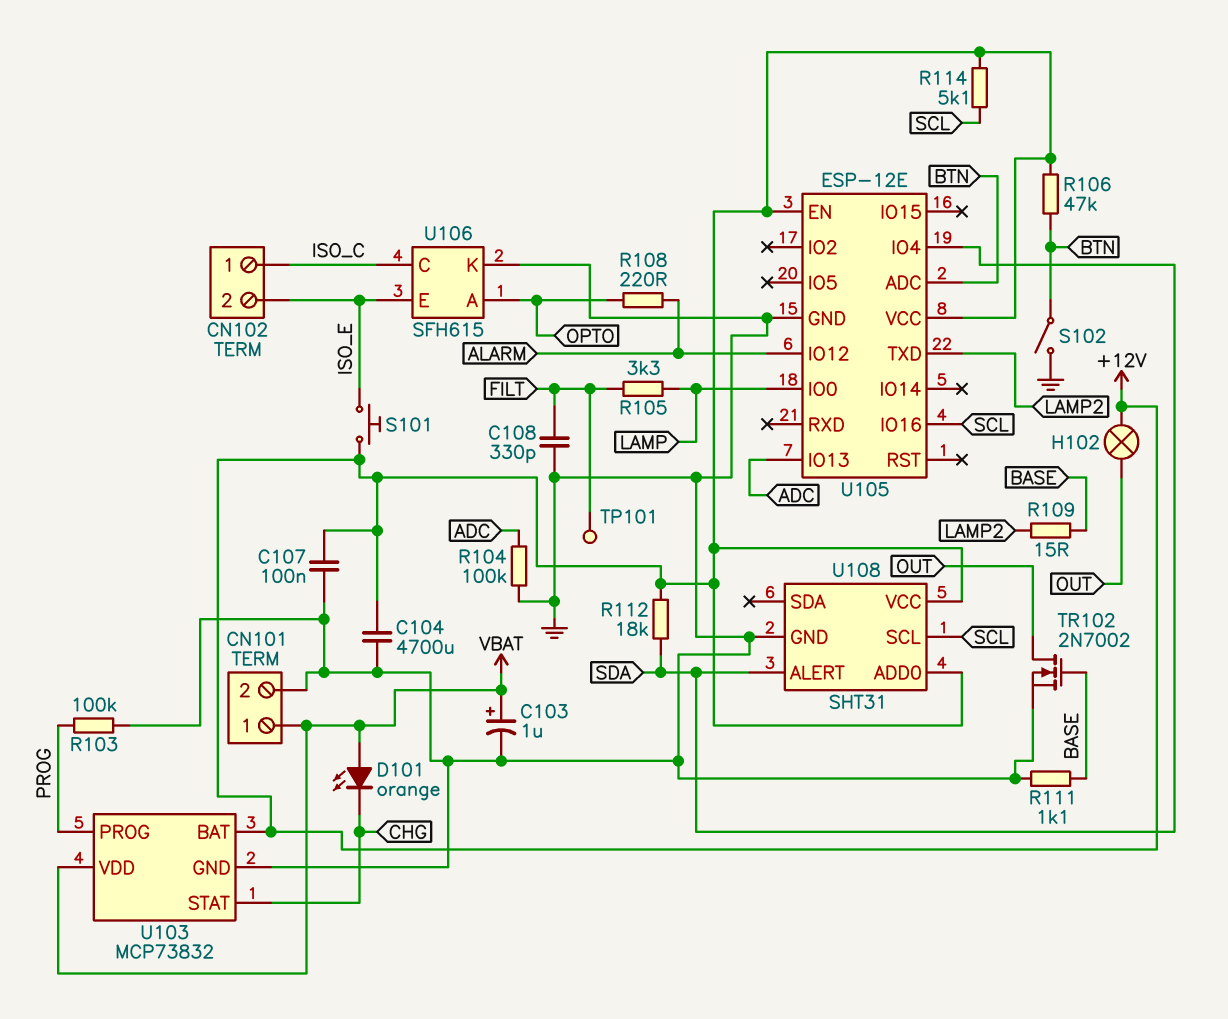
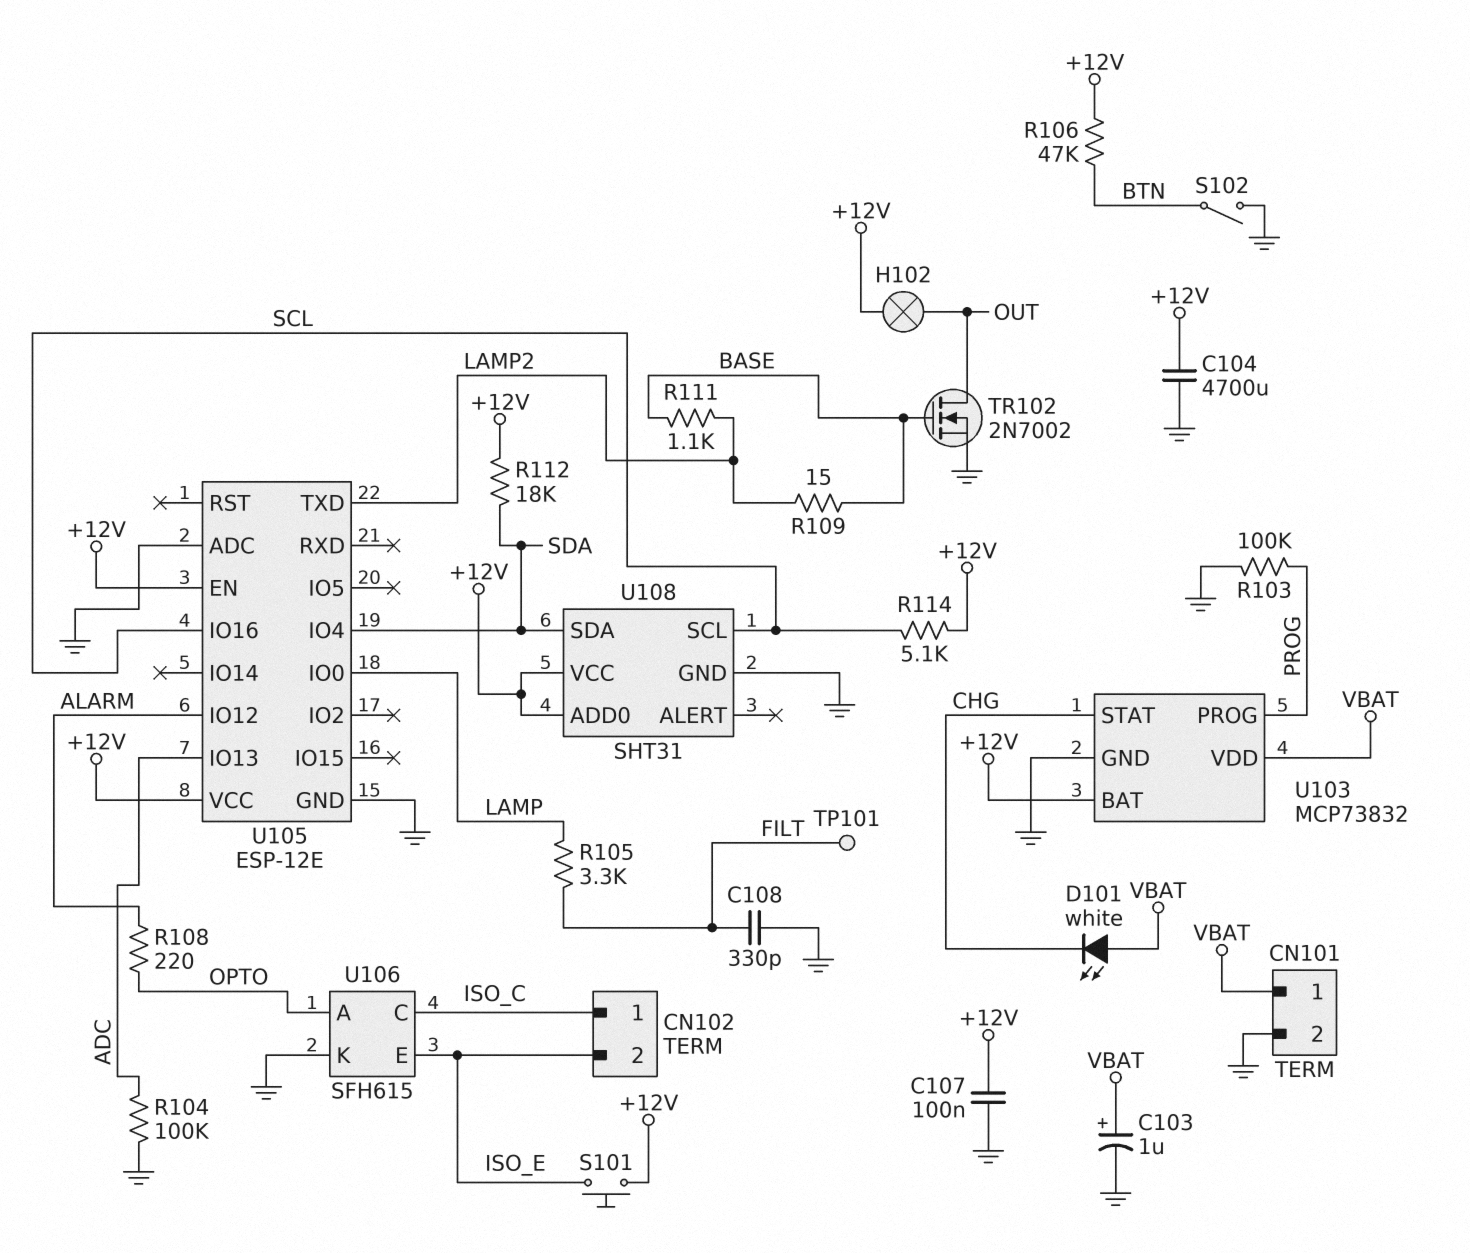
D101: LED orange (A VBAT, K CHG) -> LED white (A VBAT, K CHG)
R111: 1.1k (BASE, GND) -> 1.1k (BASE, LAMP2)
U105 pin ADC: BTN -> GND
U108 pin ALERT: SDA -> none
U108 pin SDA: none -> SDA

